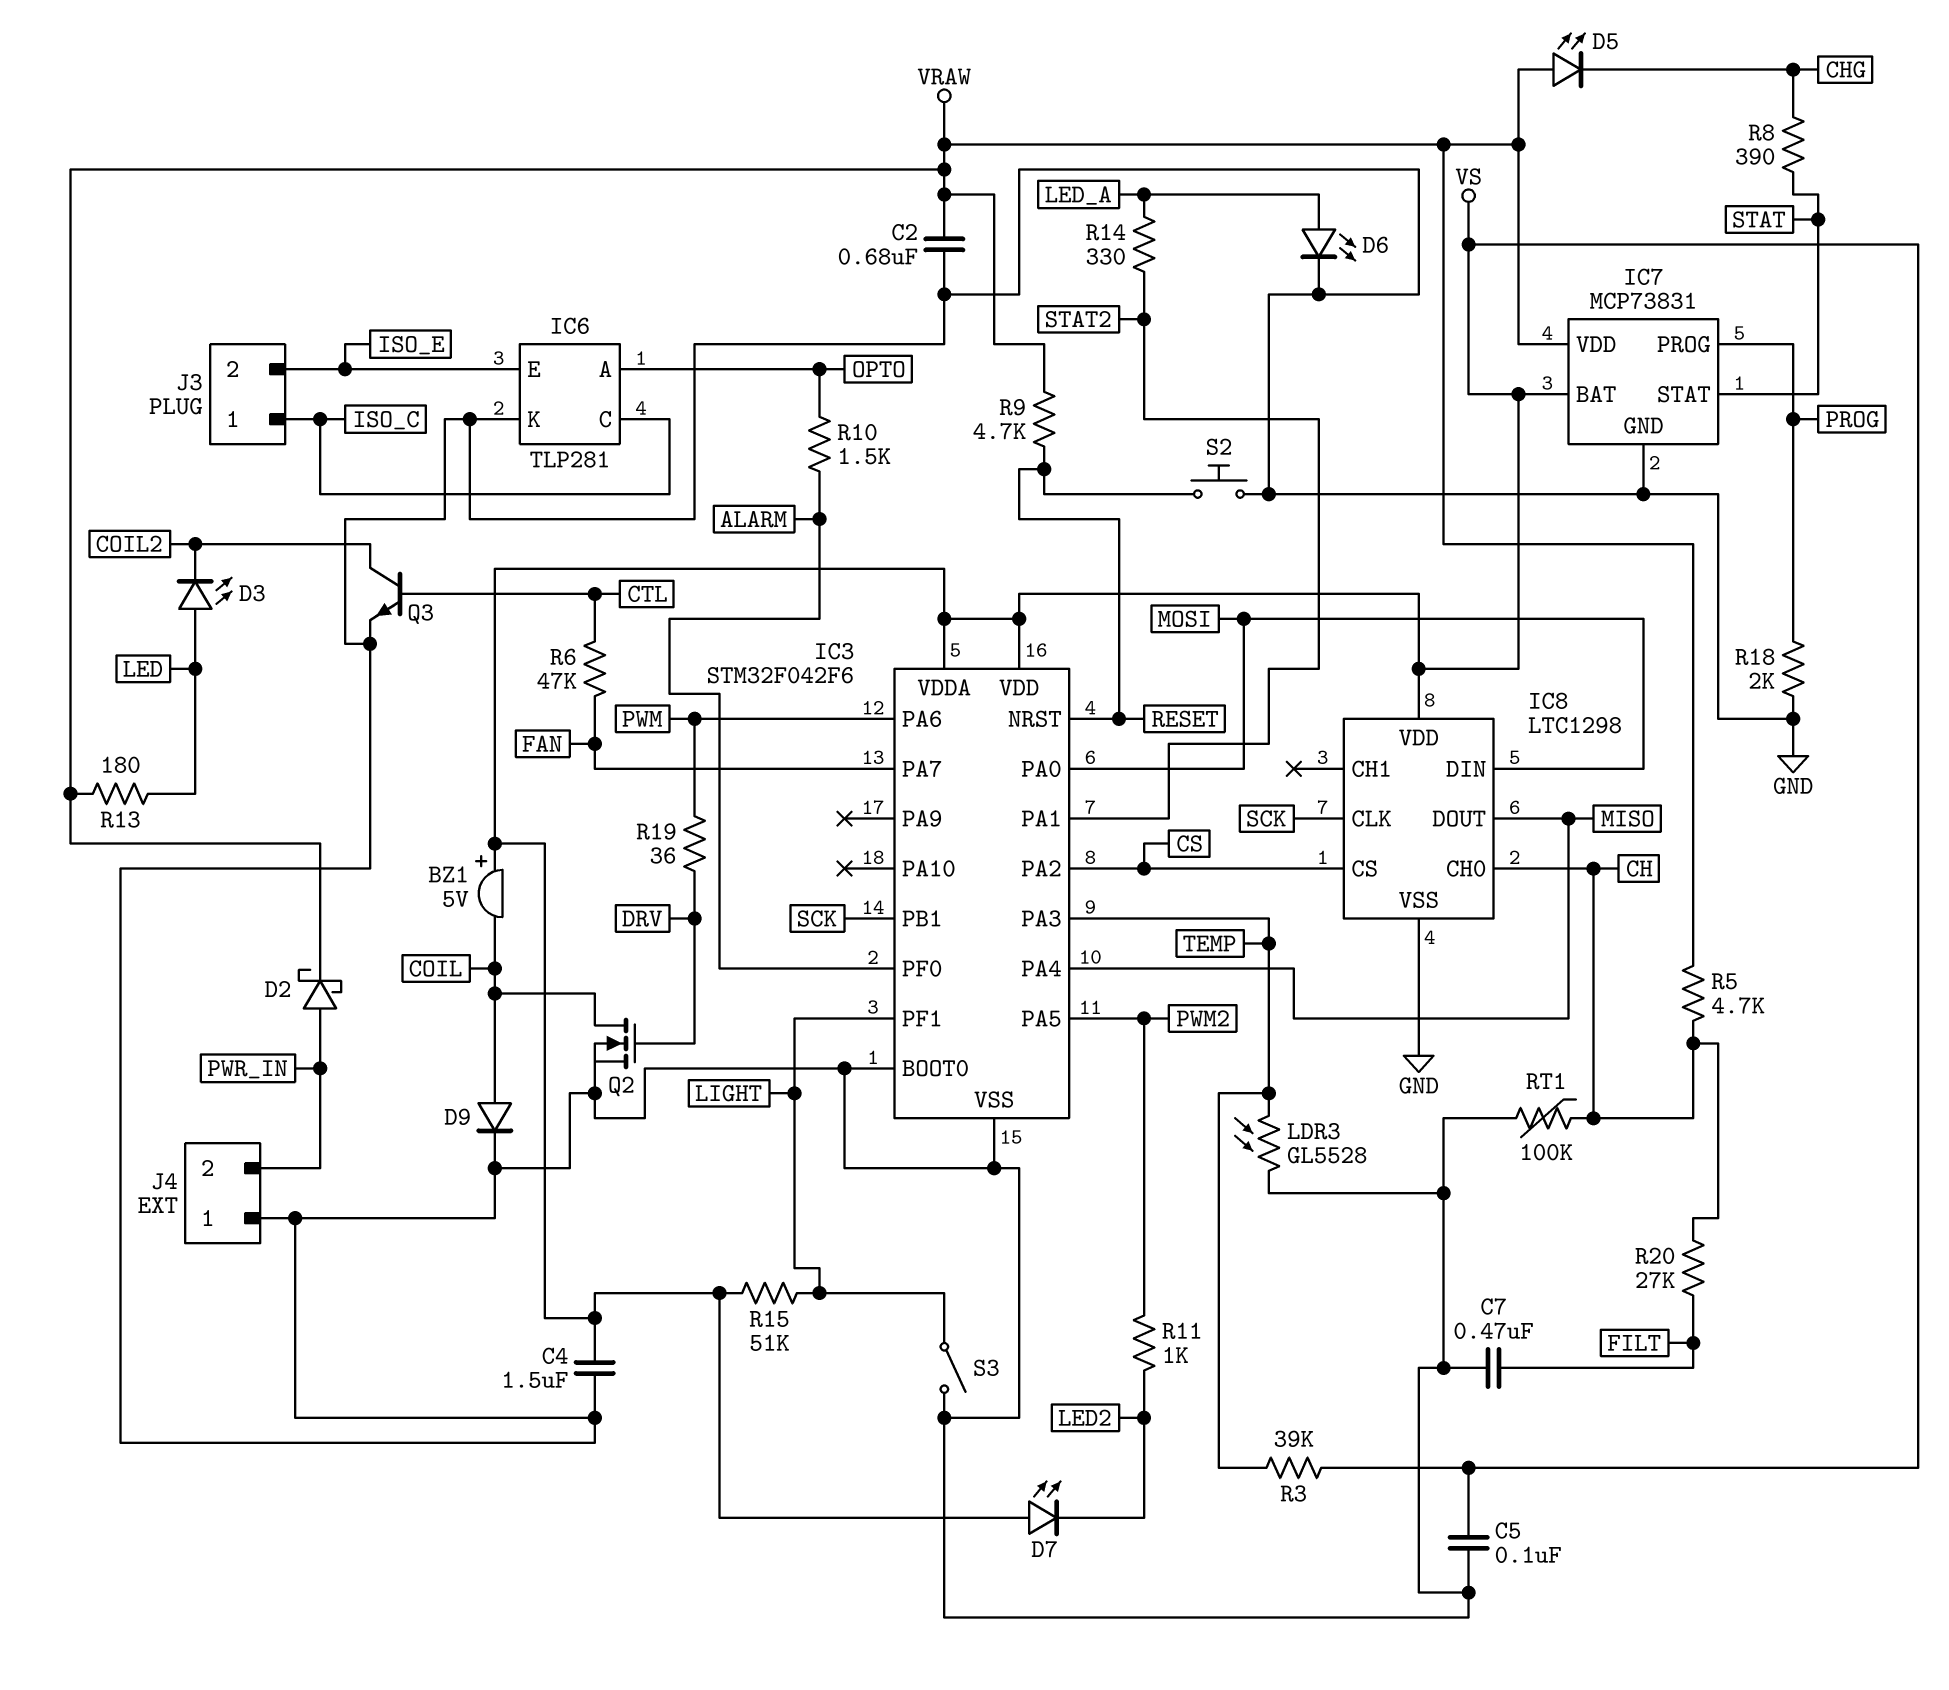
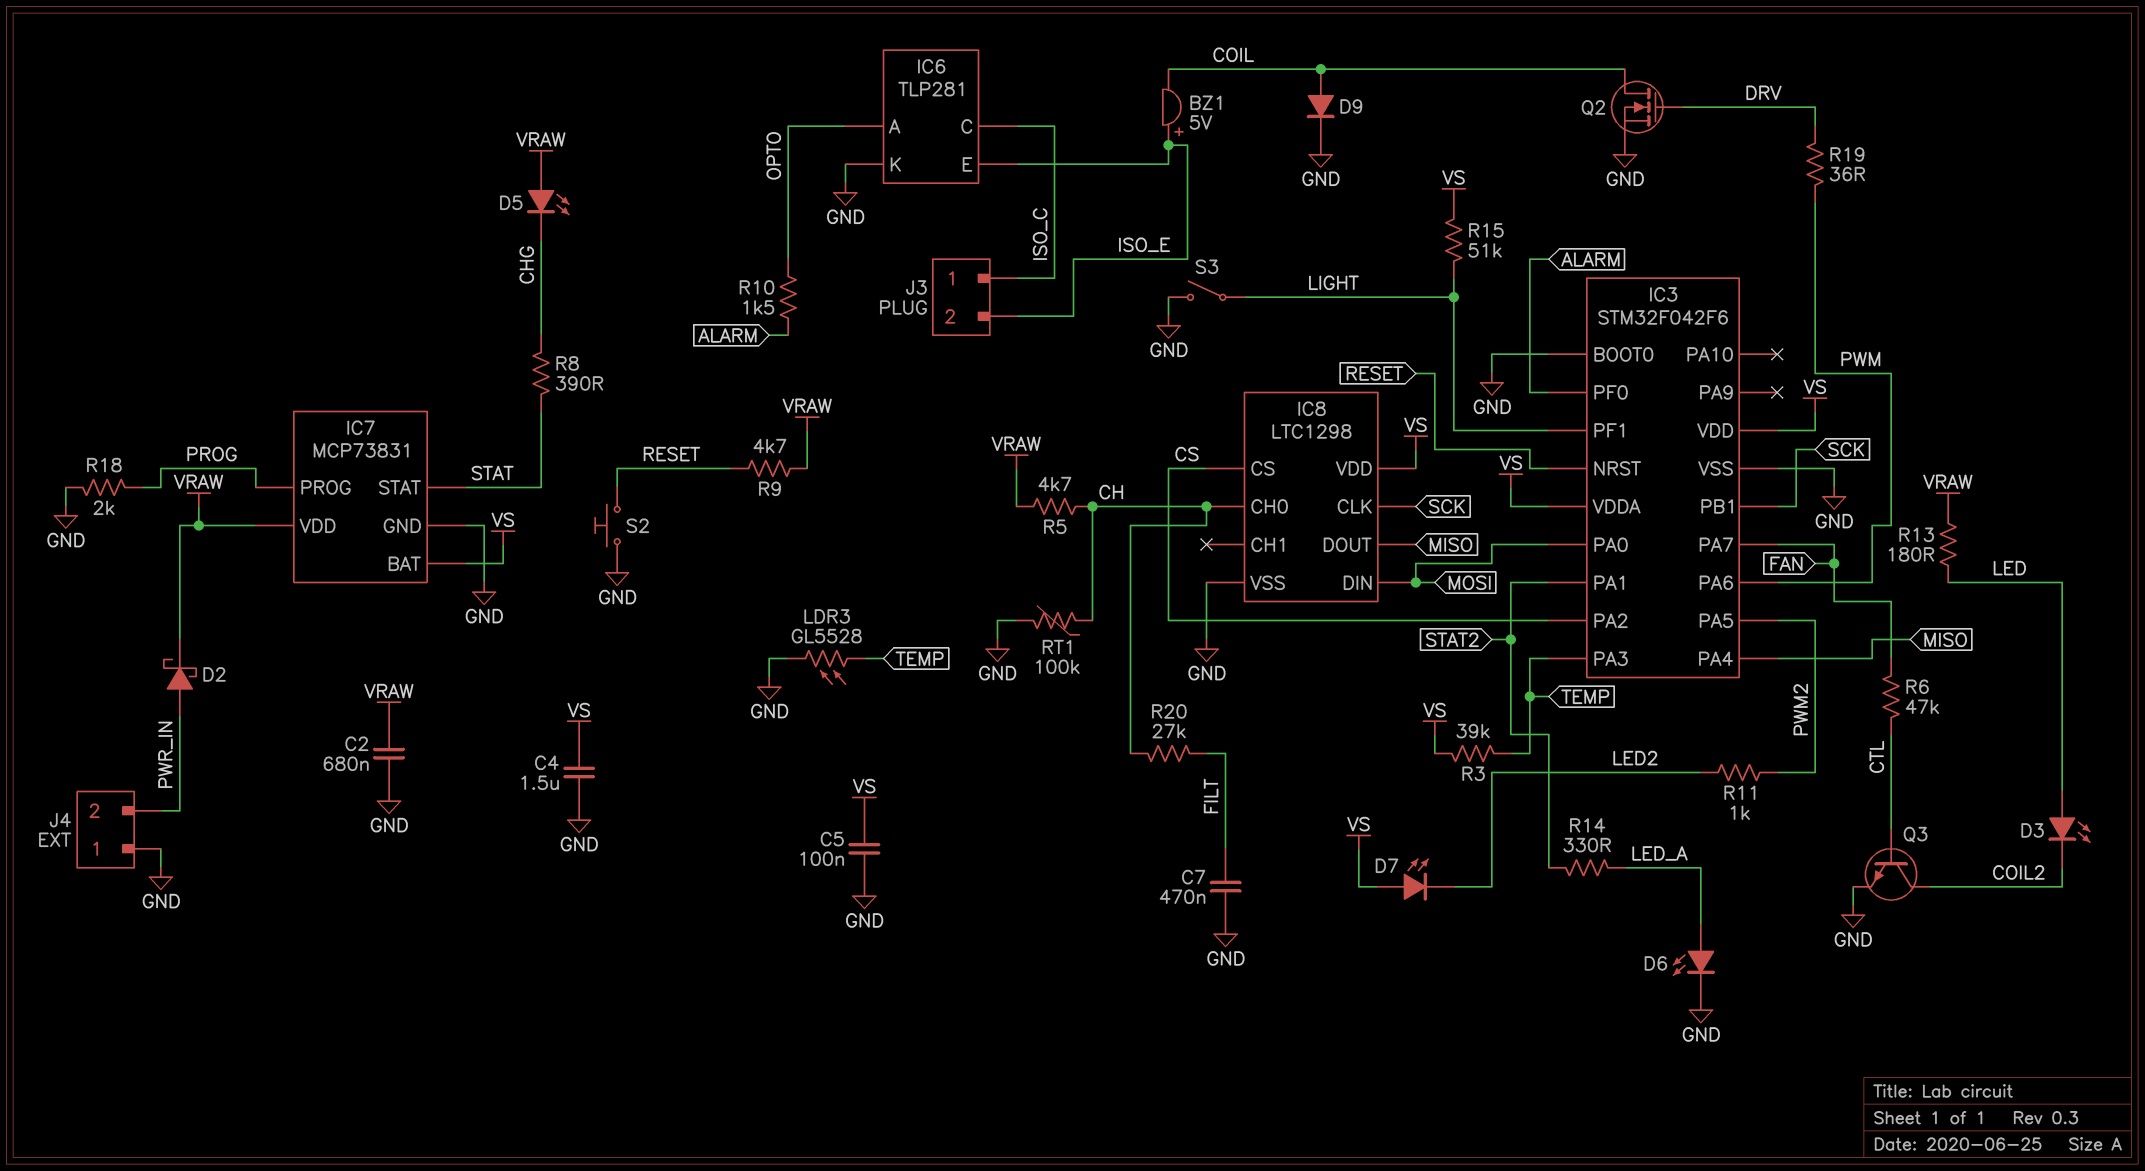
BZ1: buzzer 5V (plus VS, minus COIL) -> buzzer 5V (plus ISO_E, minus COIL)

